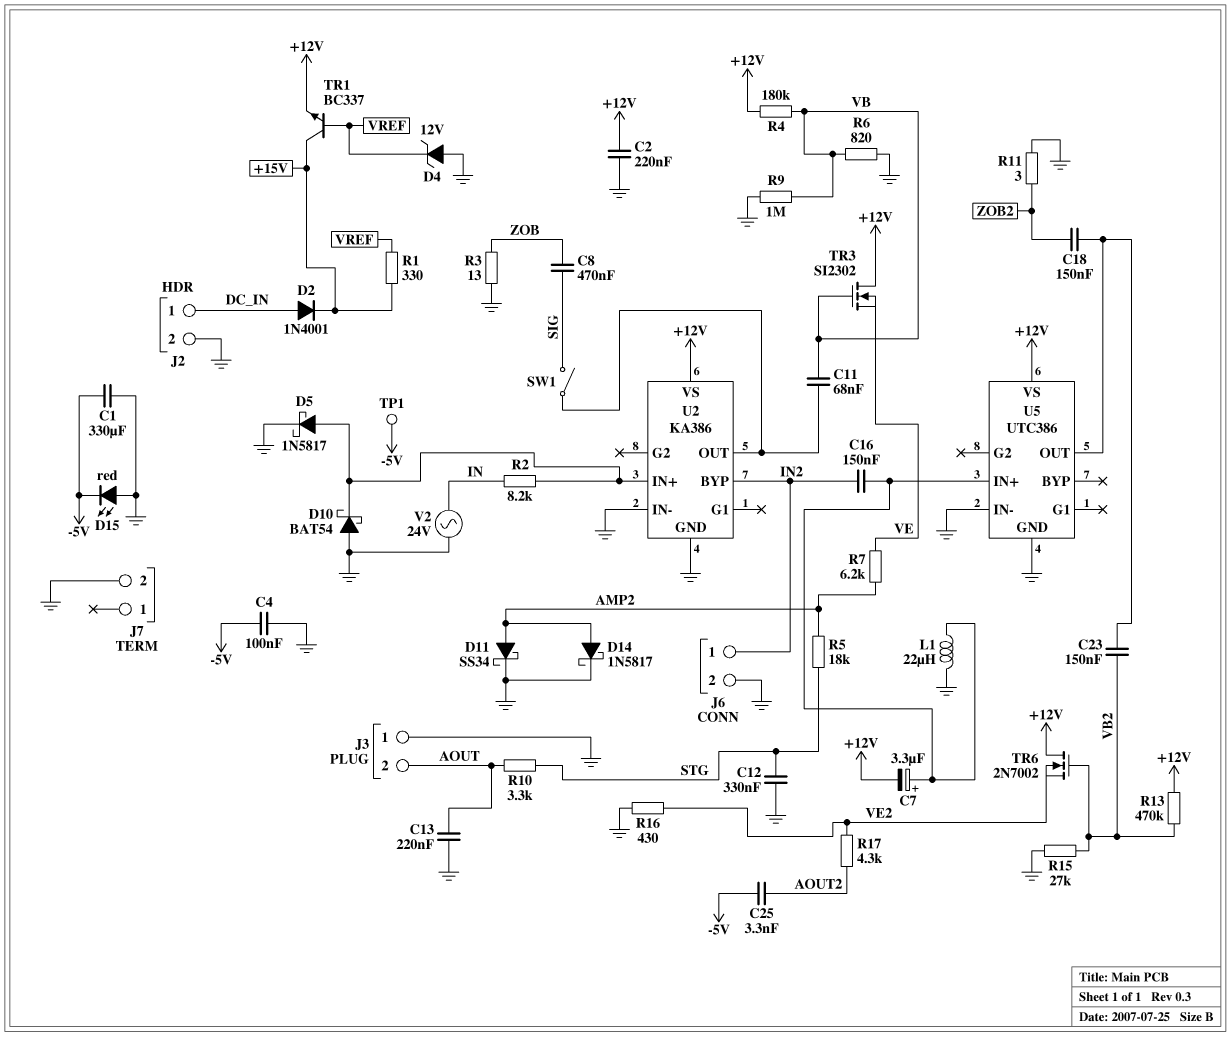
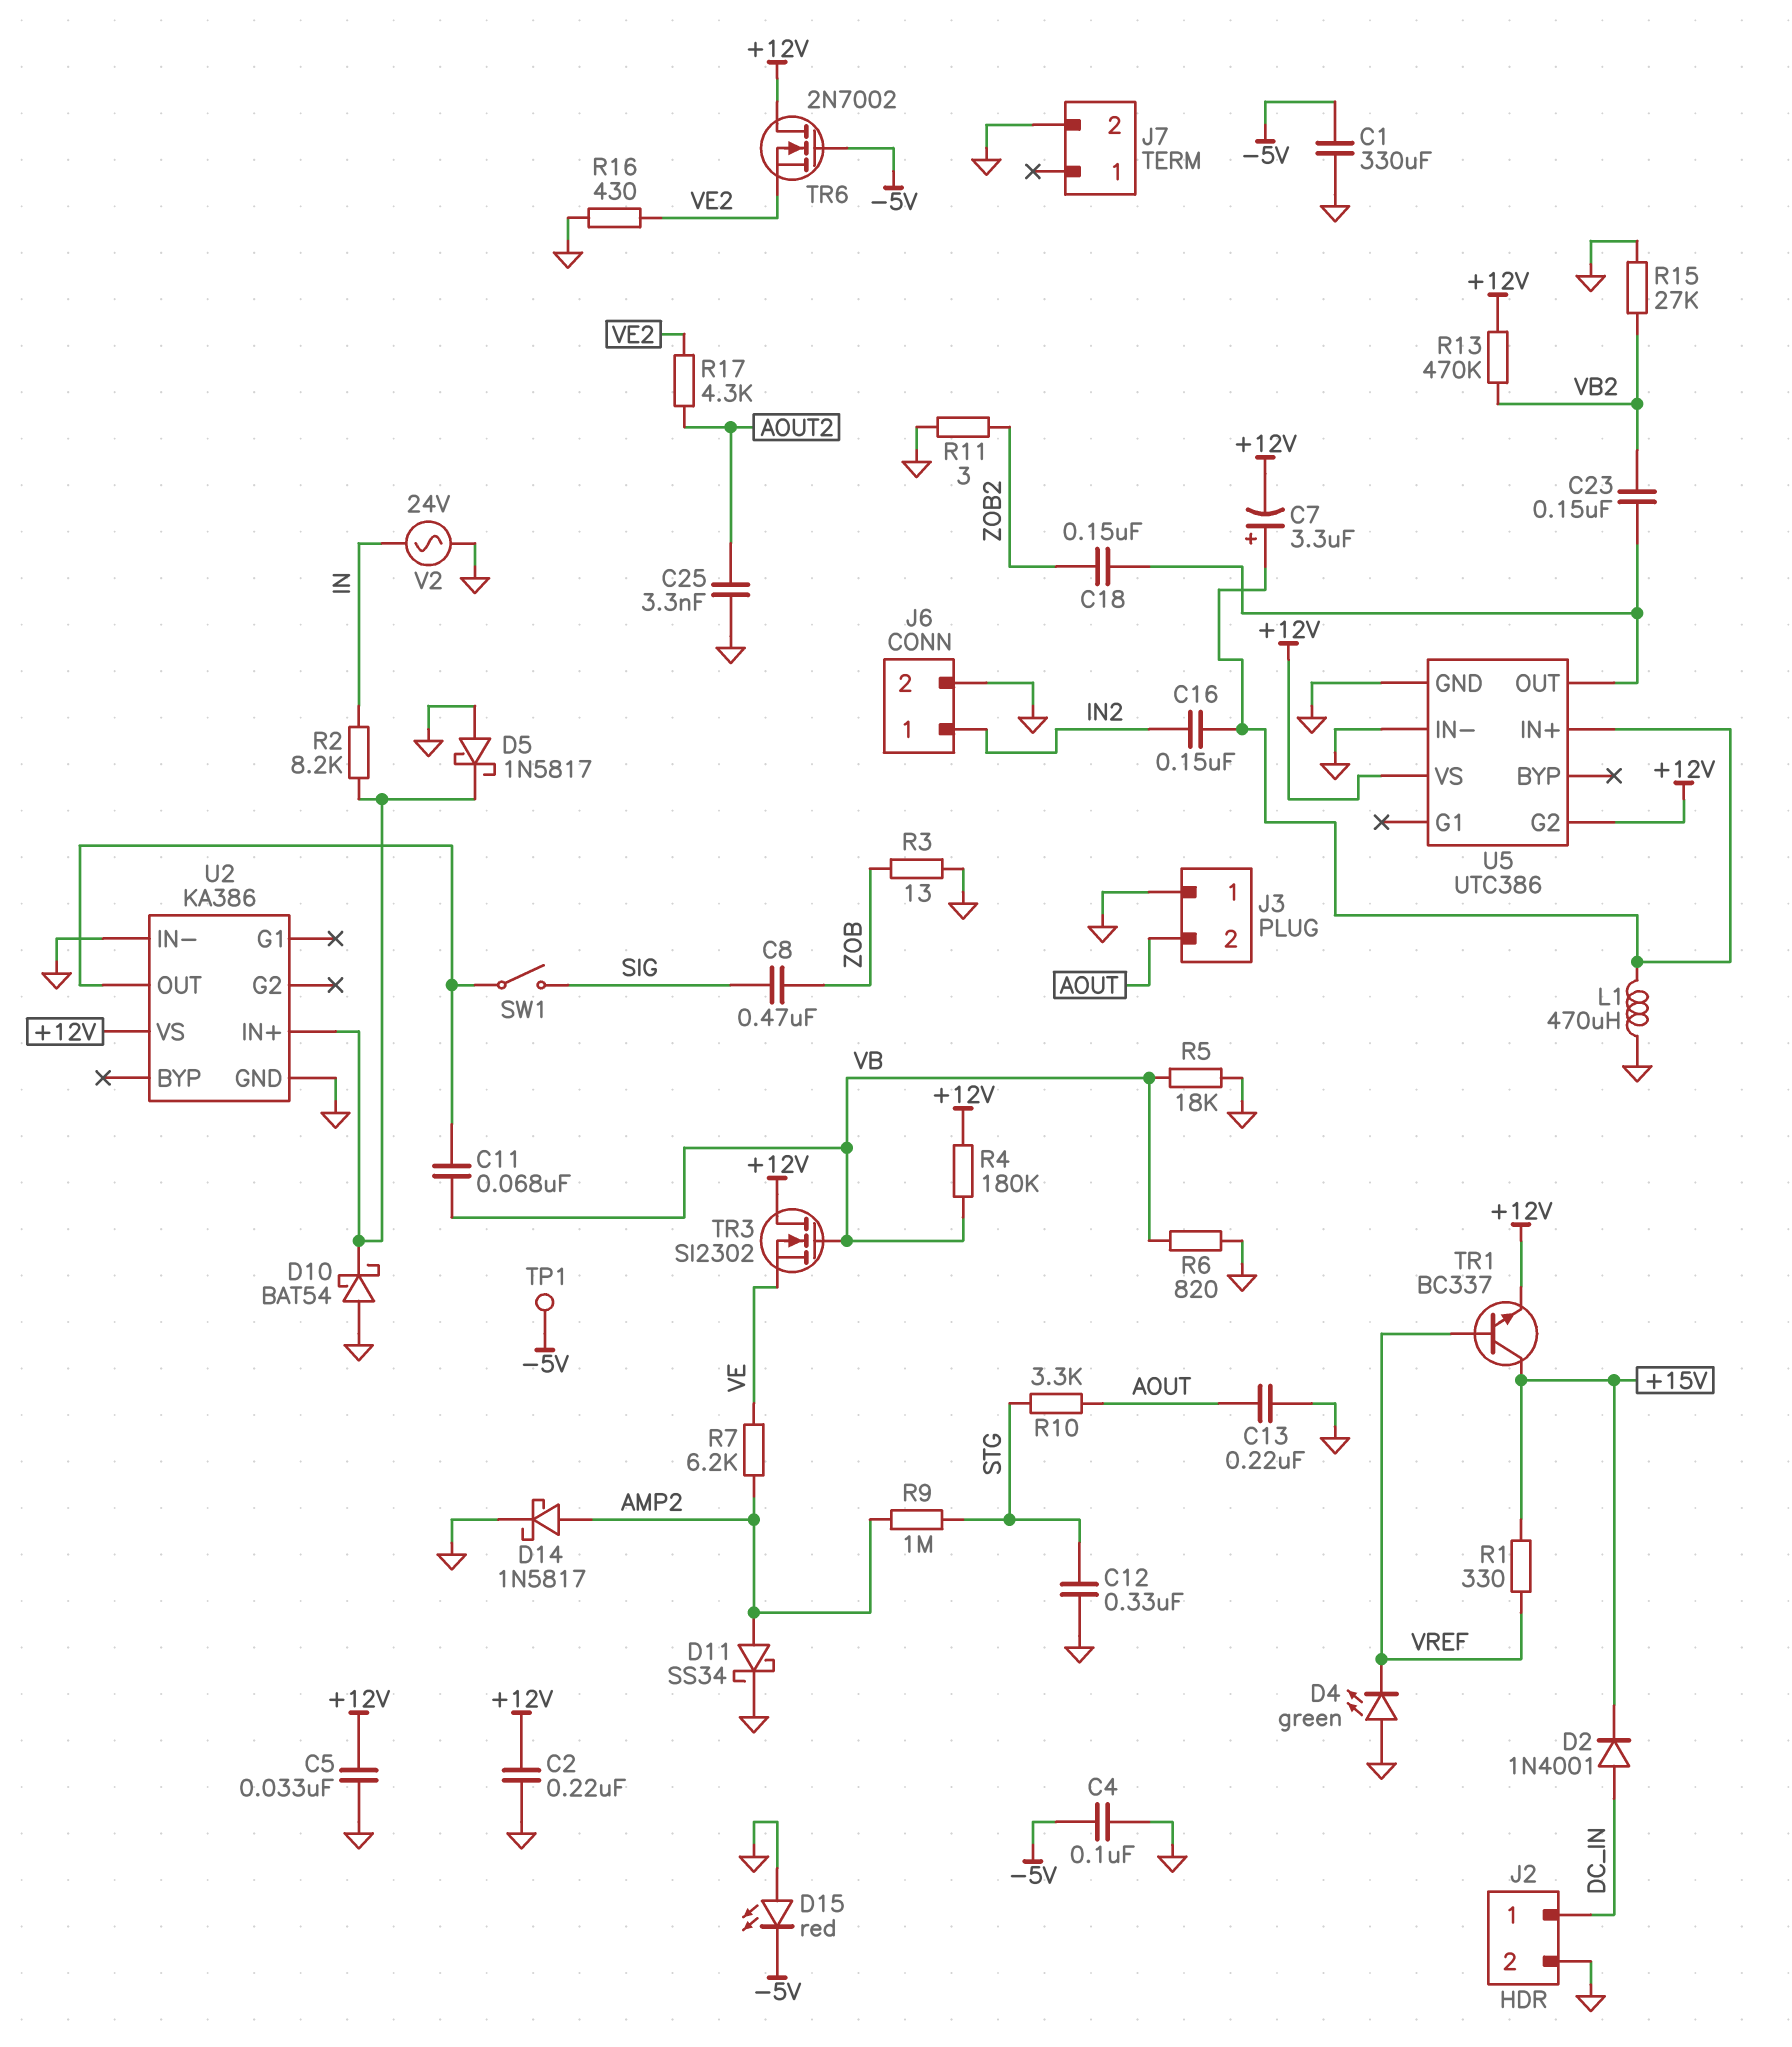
C5: none -> 33nF (+12V, GND)
C25: 3.3nF (-5V, AOUT2) -> 3.3nF (AOUT2, GND)
D4: zener 12V (A GND, K VREF) -> LED green (A GND, K VREF)
D5: schottky 1N5817 (A U2/IN+, K GND) -> schottky 1N5817 (A GND, K U2/IN+)
L1: 22uH (GND, U5/IN+) -> 470uH (GND, U5/IN+)
R5: 18k (AMP2, STG) -> 18k (GND, VB)
R9: 1M (GND, VB) -> 1M (AMP2, STG)
TR6: NMOS 2N7002 (G VB2, D +12V, S VE2) -> NMOS 2N7002 (G -5V, D +12V, S VE2)
U2 pin BYP: IN2 -> none
U5 pin G2: none -> +12V

